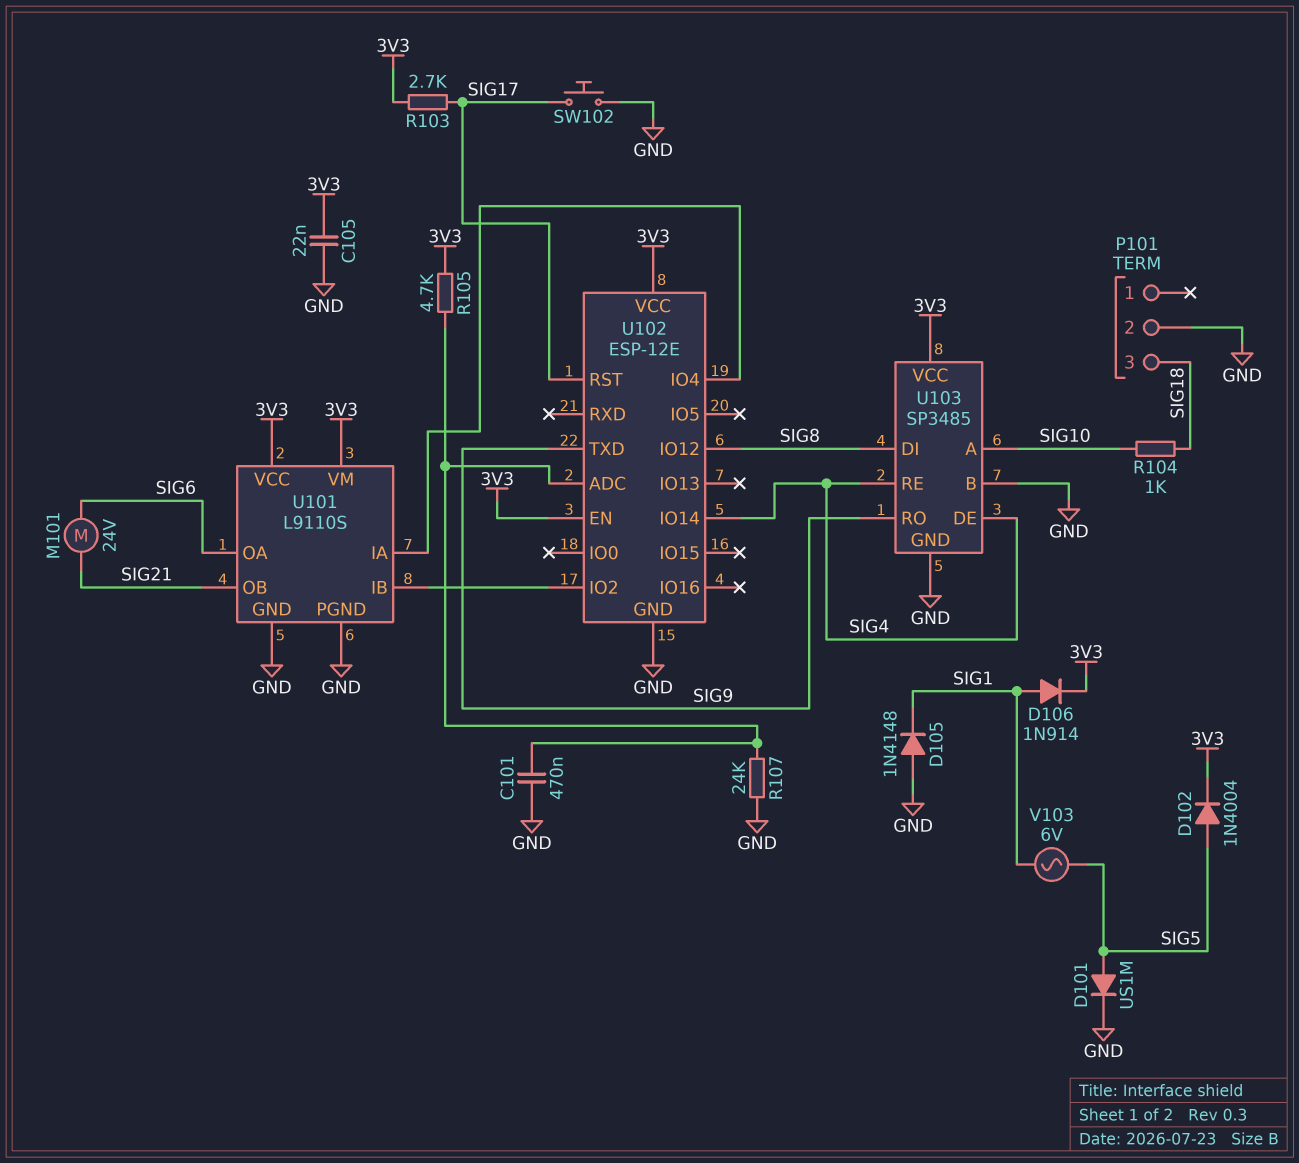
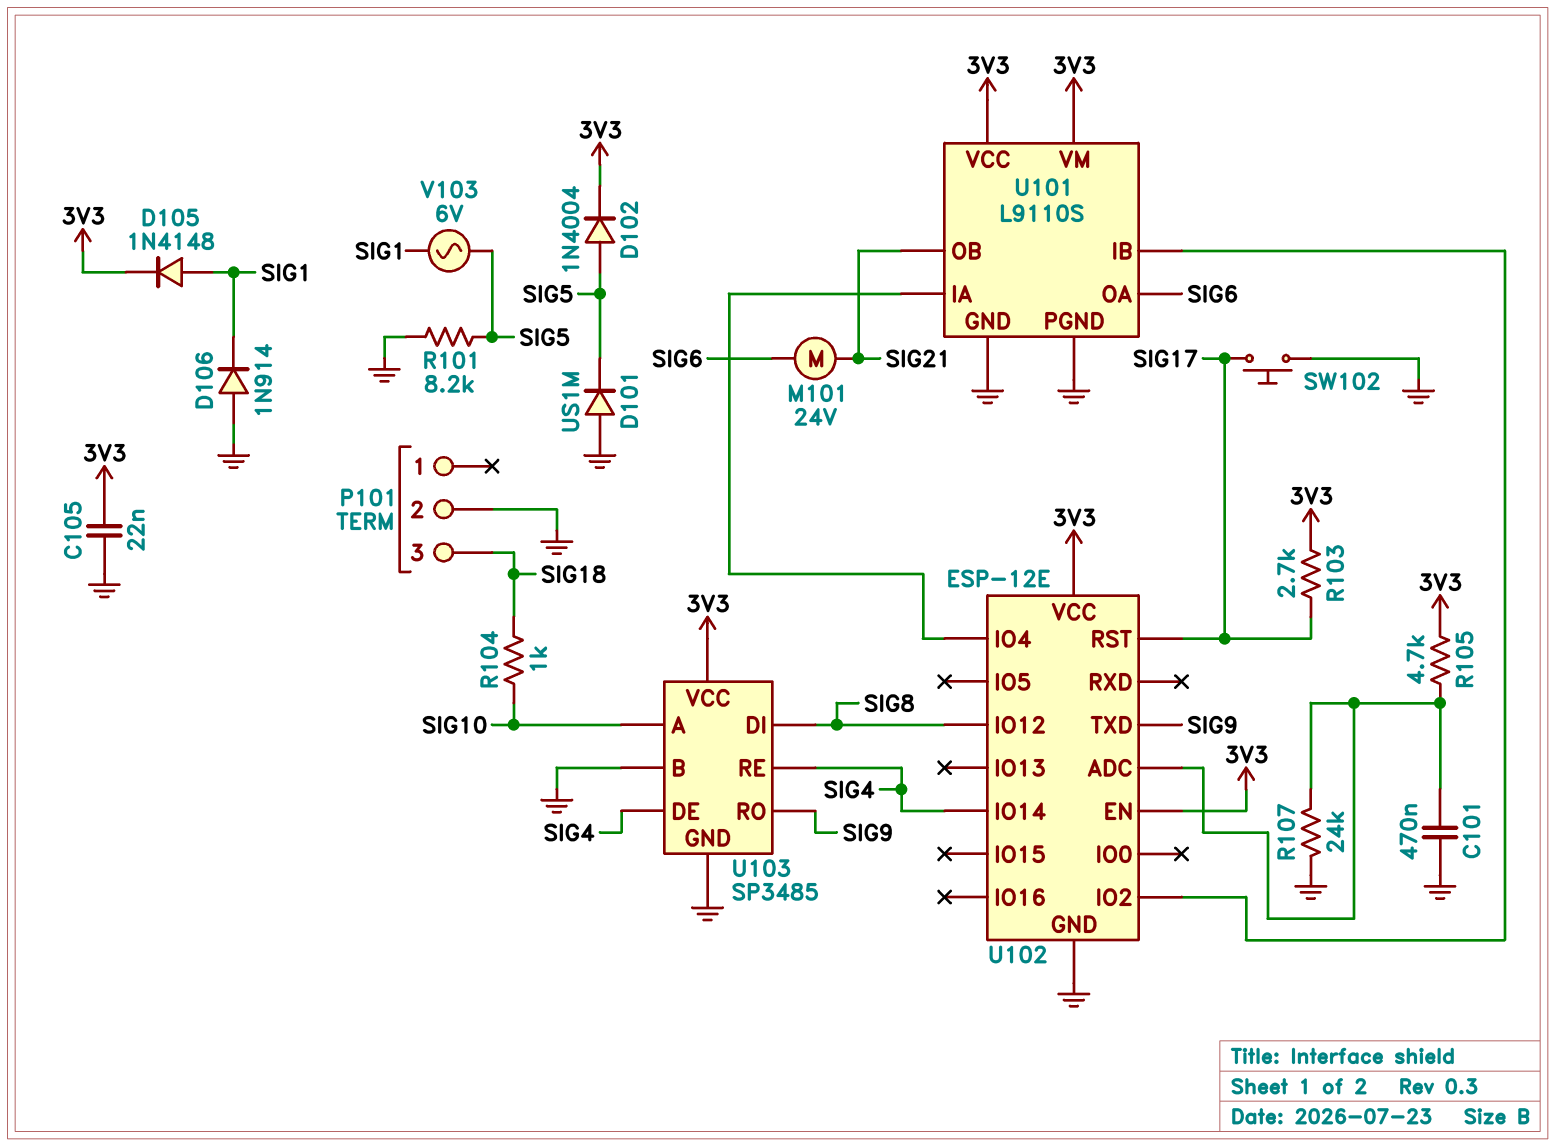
D101: diode US1M (A SIG5, K GND) -> diode US1M (A GND, K SIG5)
D105: diode 1N4148 (A GND, K SIG1) -> diode 1N4148 (A SIG1, K 3V3)
D106: diode 1N914 (A SIG1, K 3V3) -> diode 1N914 (A GND, K SIG1)
R101: none -> 8.2k (GND, SIG5)

